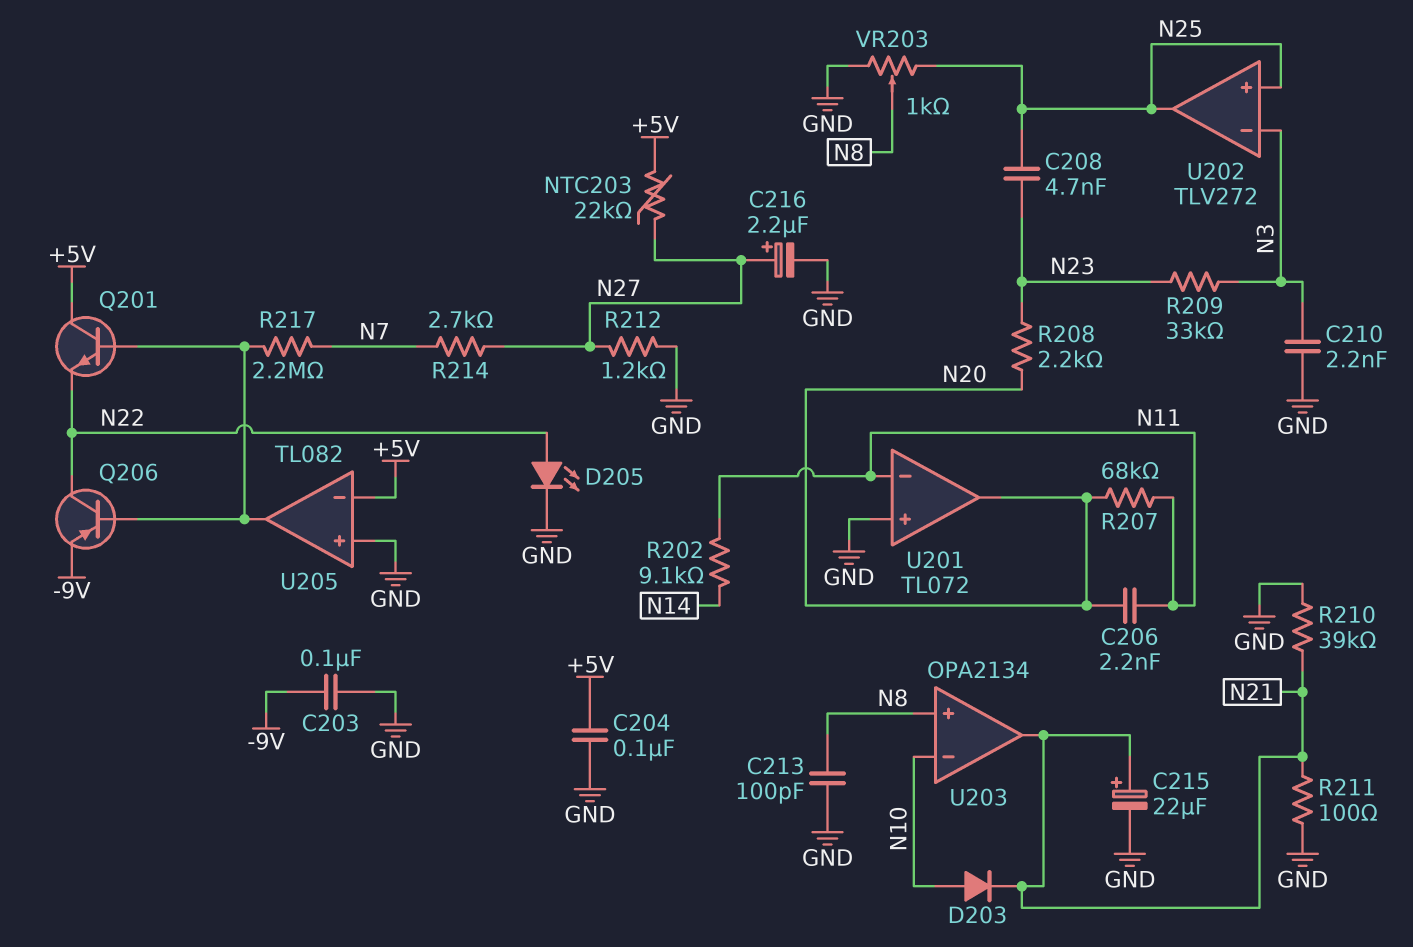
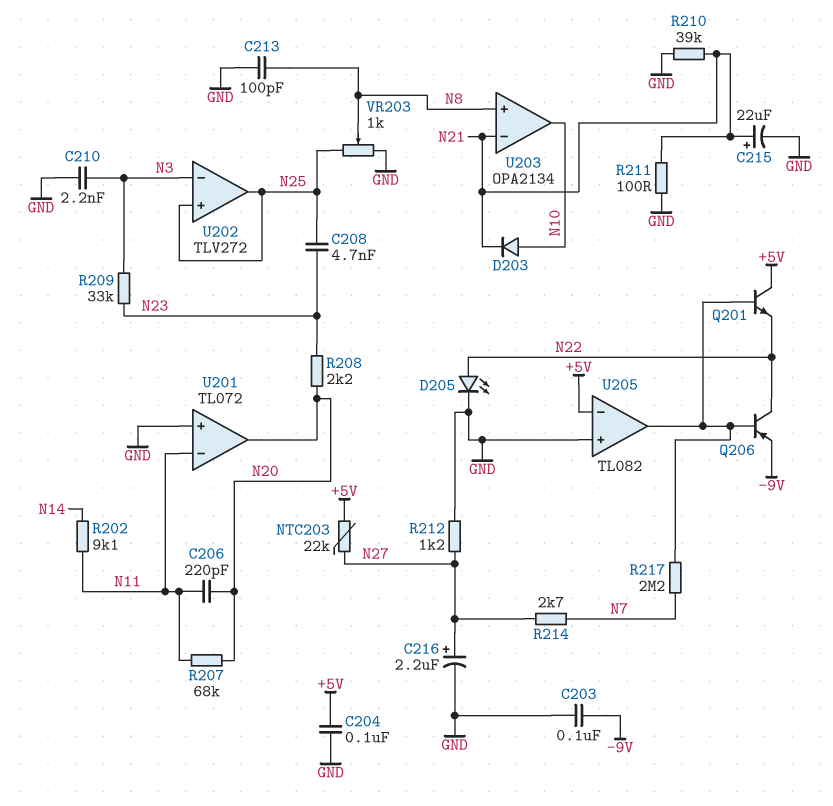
C206: 2.2nF (N11, N20) -> 220pF (N11, N20)
U203 pin in-: N10 -> N21
U203 pin out: N21 -> N10

